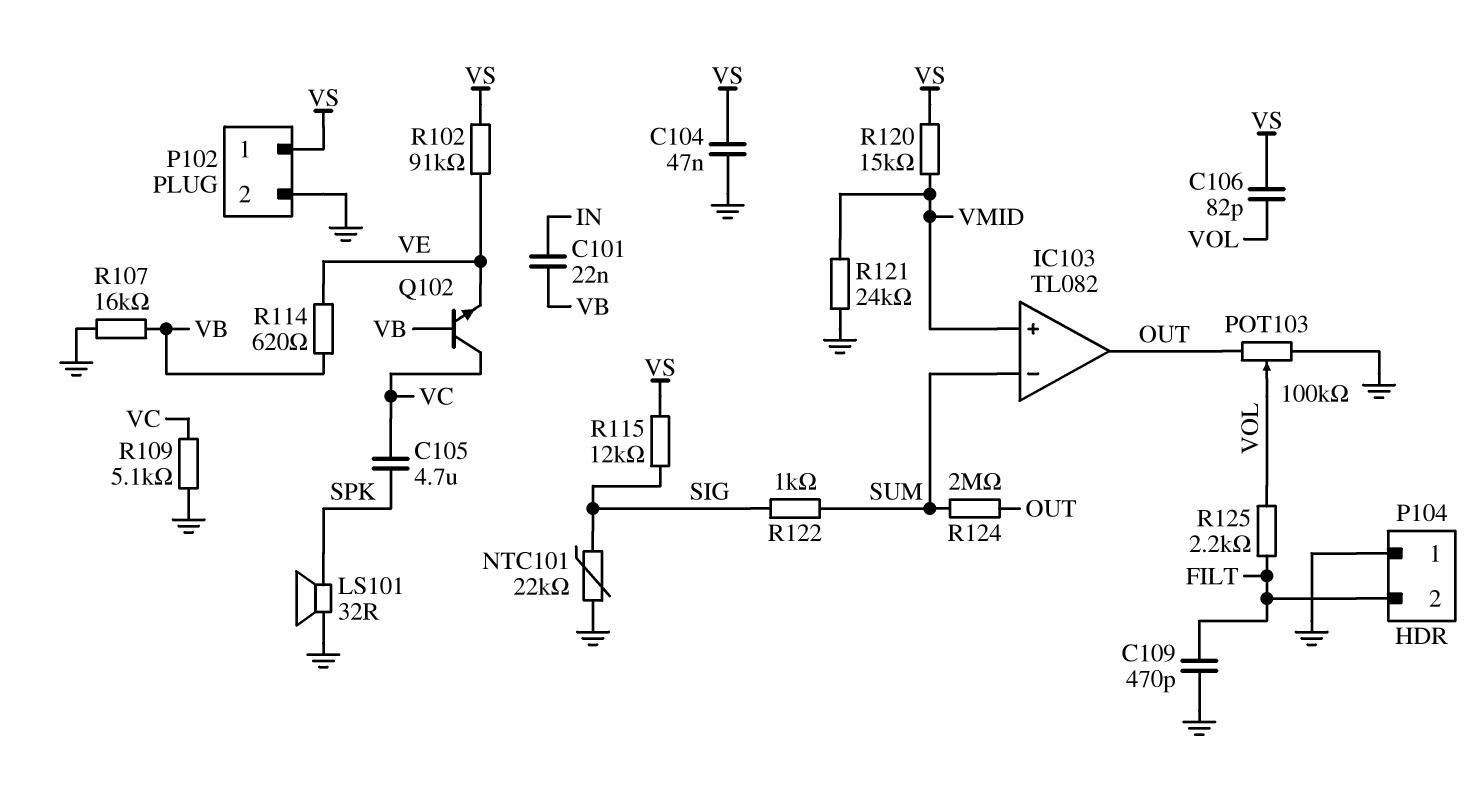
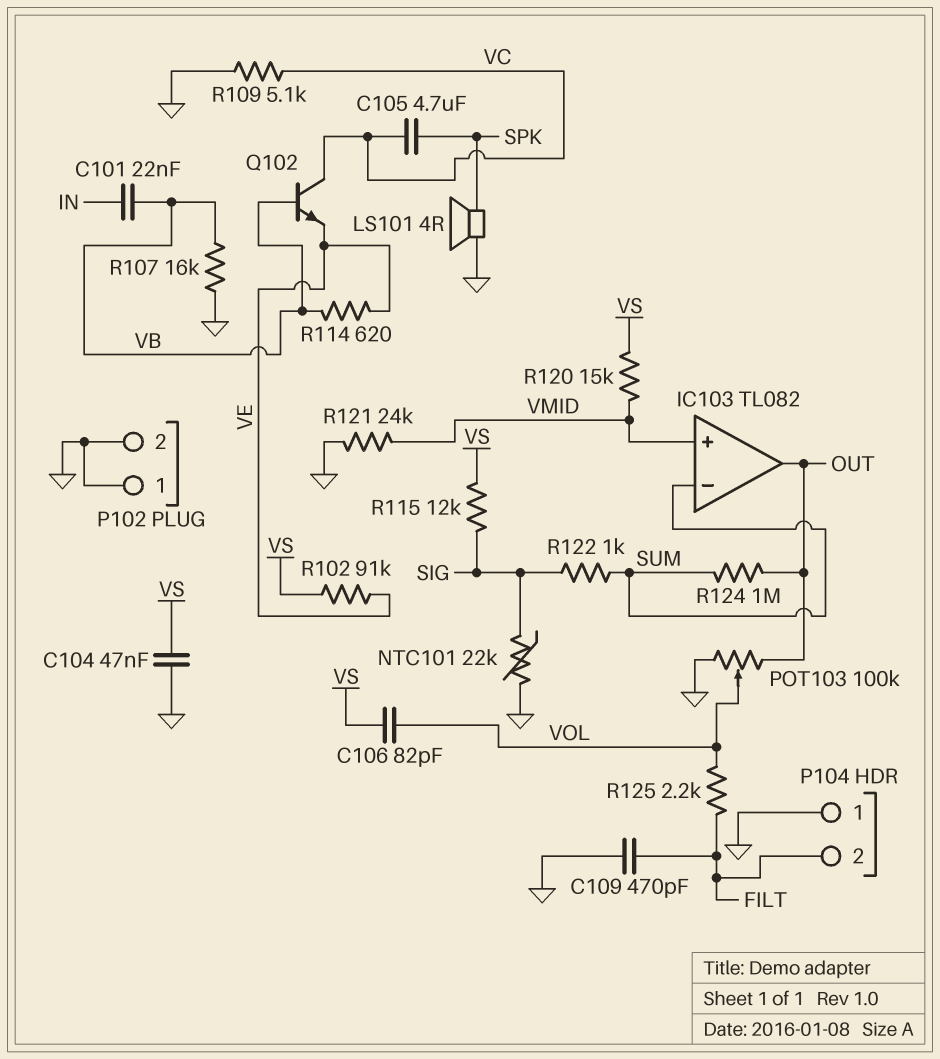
LS101: speaker 32R (GND, SPK) -> speaker 4R (GND, SPK)
P102 pin 1: VS -> GND
R124: 2M (OUT, SUM) -> 1M (OUT, SUM)

